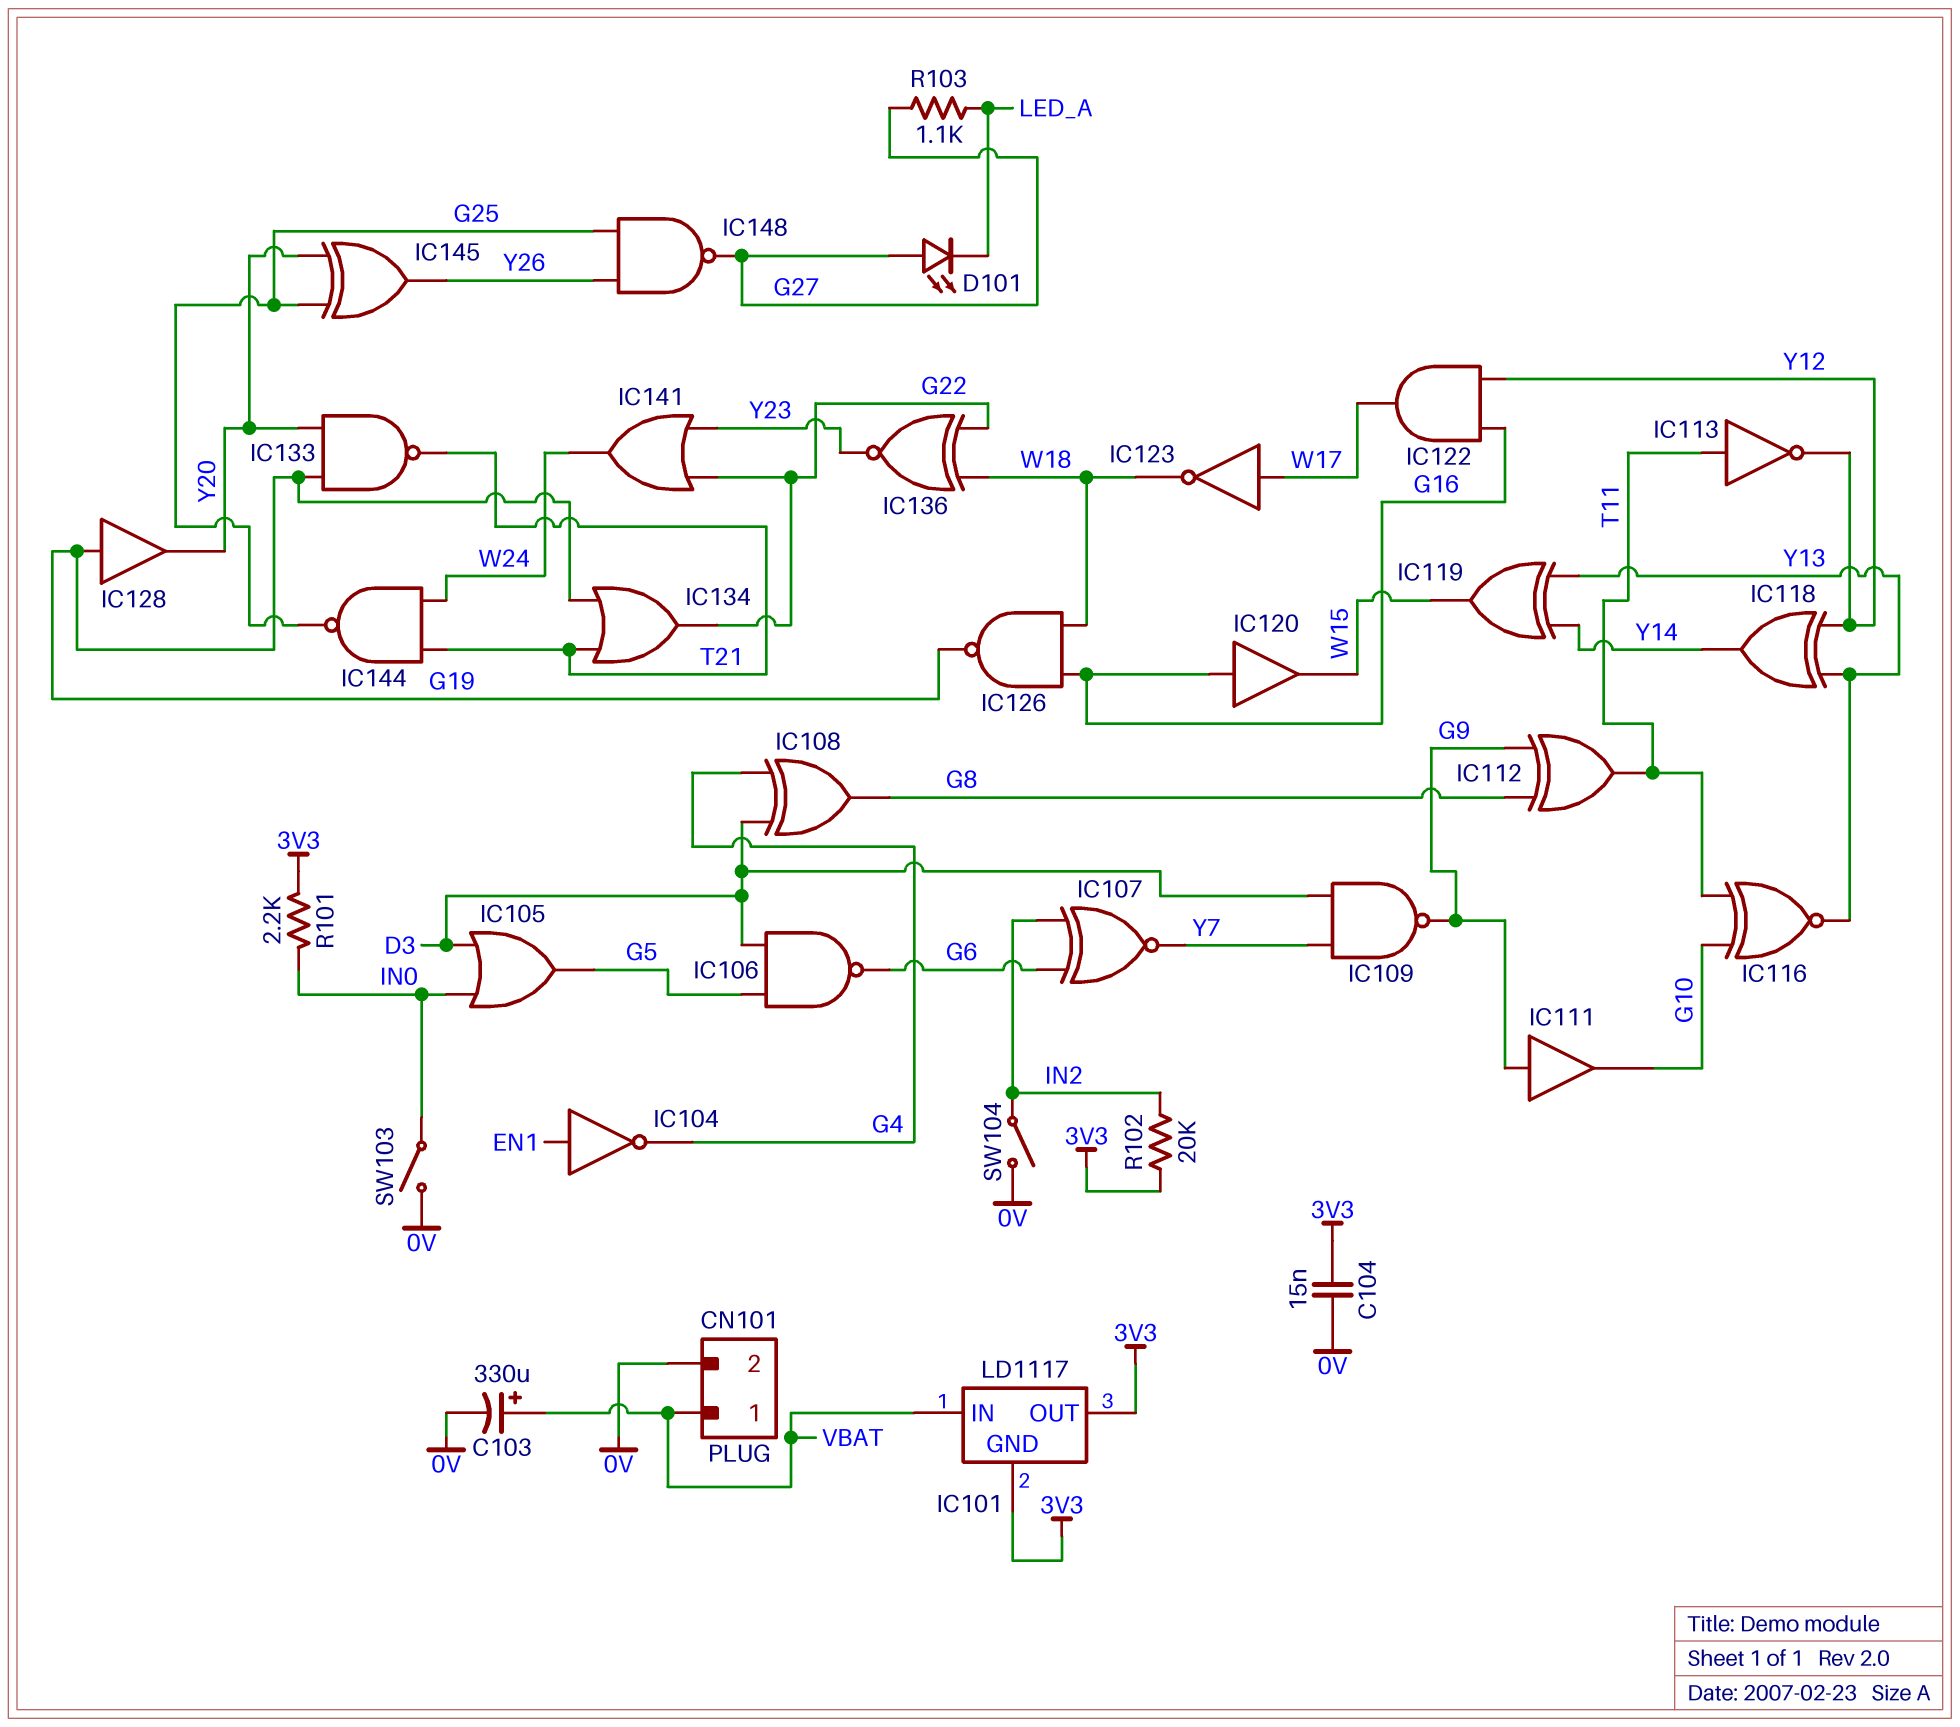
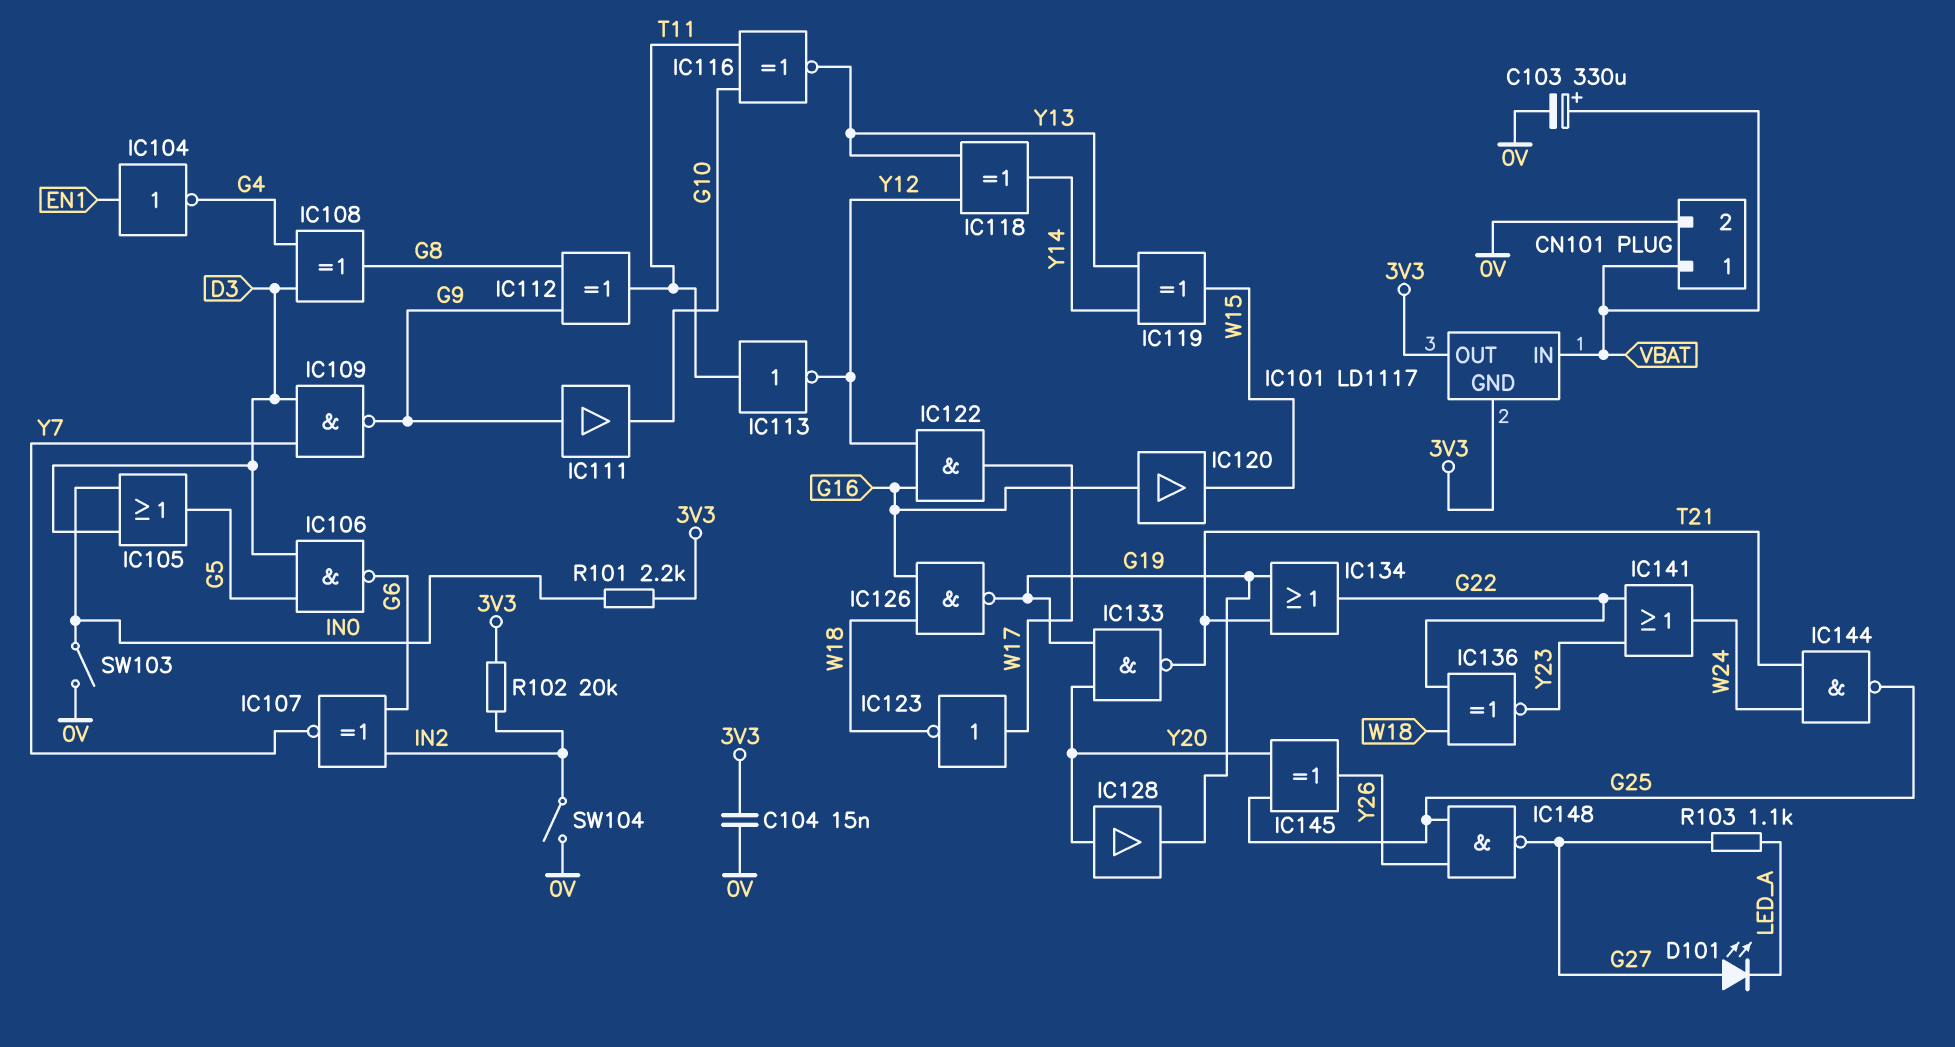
IC128: buffer (in G19, out Y20) -> buffer (in Y20, out G19)

